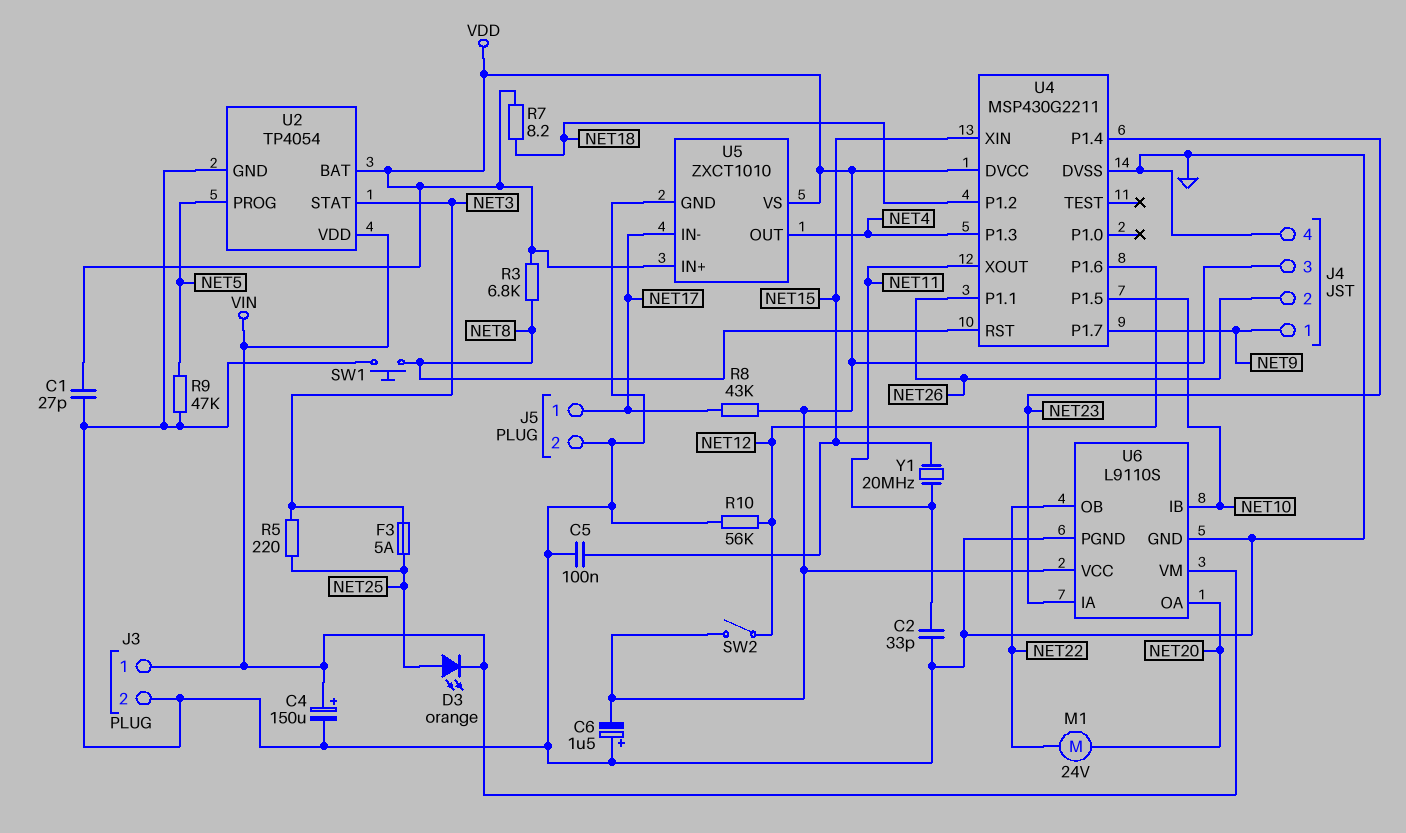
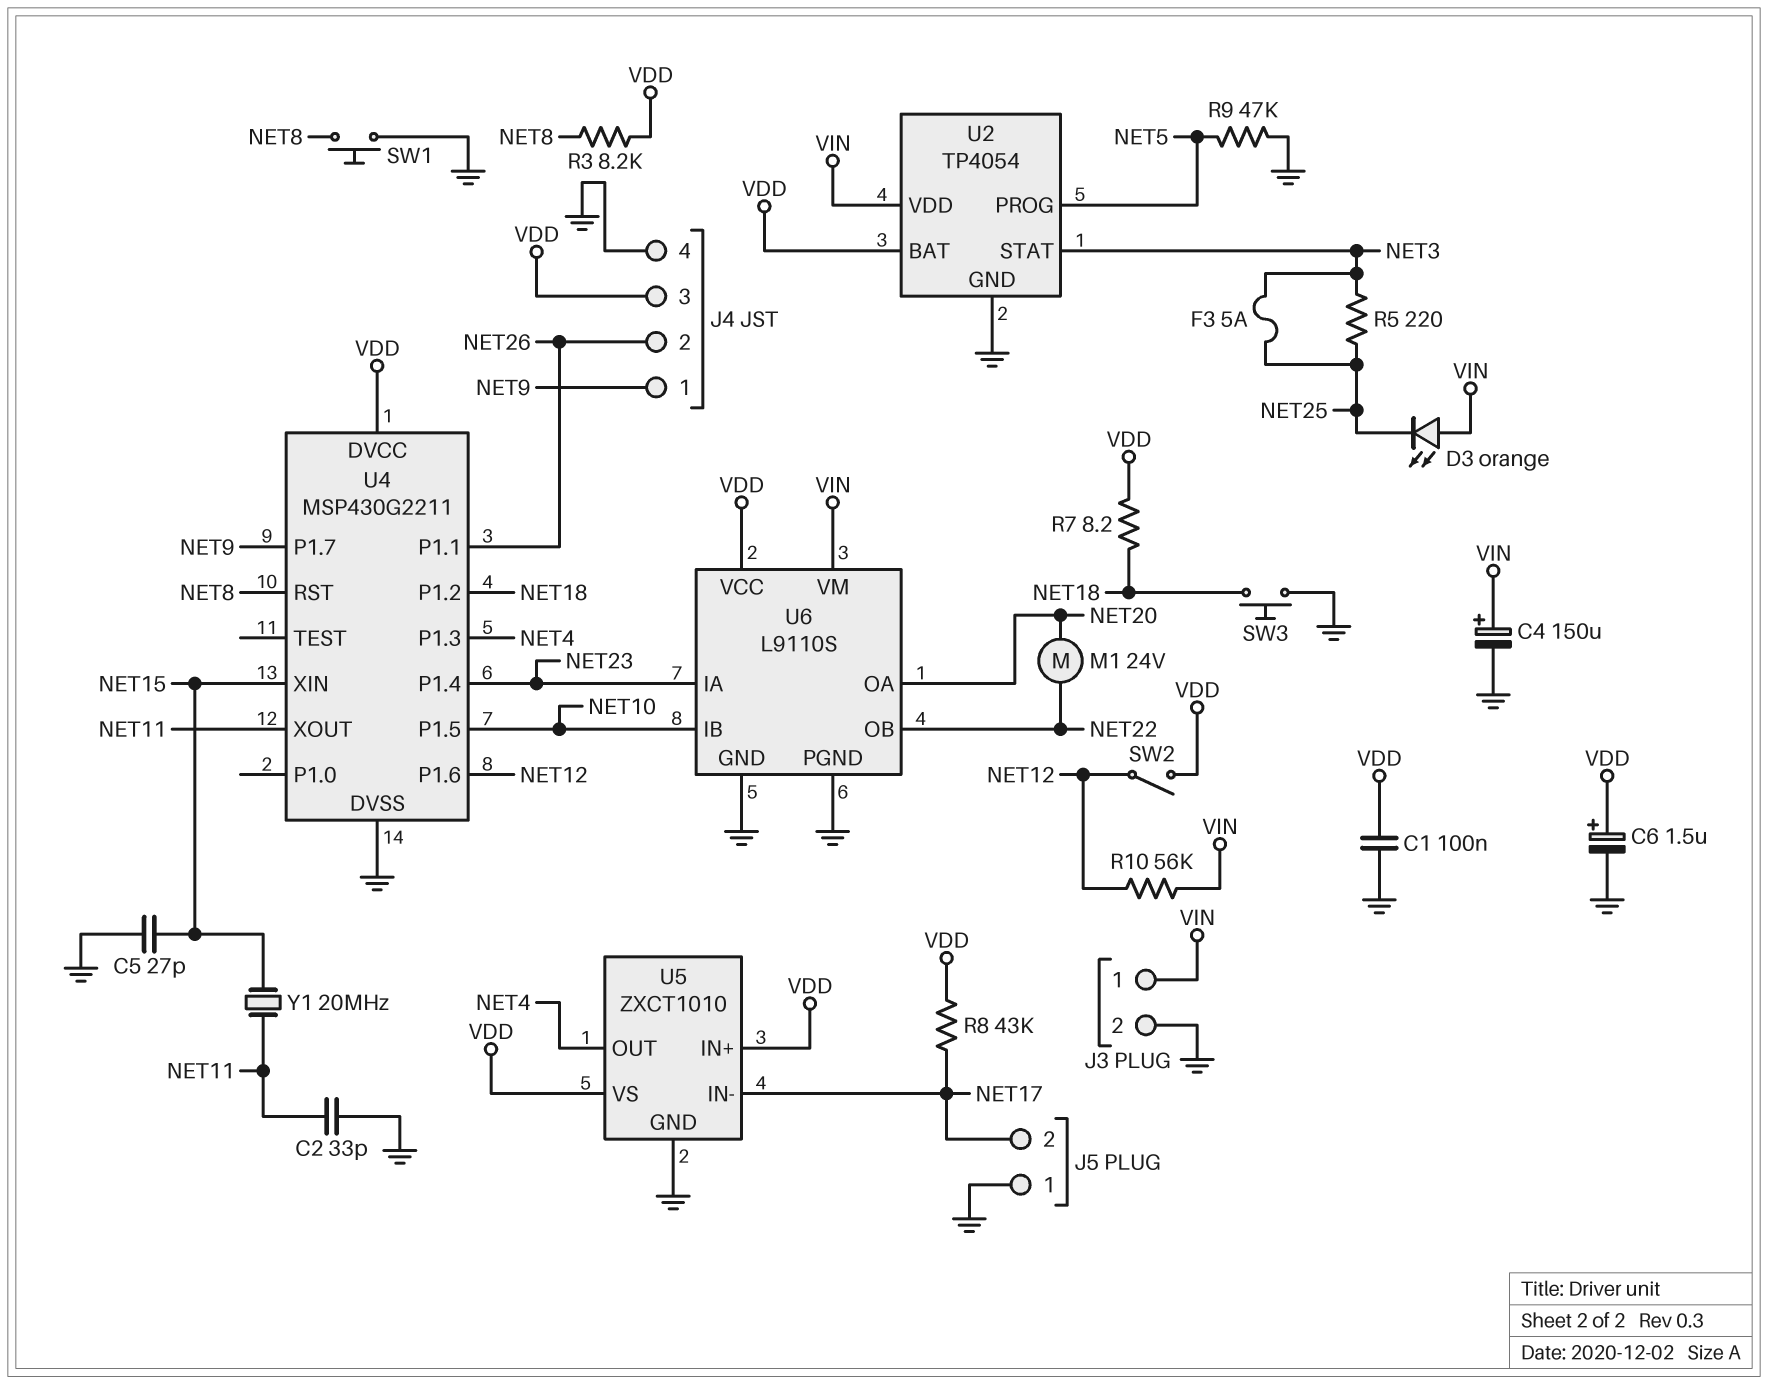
C1: 27pF (GND, VDD) -> 100nF (GND, VDD)
C5: 100nF (GND, NET15) -> 27pF (GND, NET15)
C6: 1.5uF (plus GND, minus VDD) -> 1.5uF (plus VDD, minus GND)
D3: LED orange (A NET25, K VIN) -> LED orange (A VIN, K NET25)
J5 pin 1: NET17 -> GND
J5 pin 2: GND -> NET17
R3: 6.8k (NET8, VDD) -> 8.2k (NET8, VDD)
R10: 56k (GND, NET12) -> 56k (NET12, VIN)
SW3: none -> button (GND, NET18)

